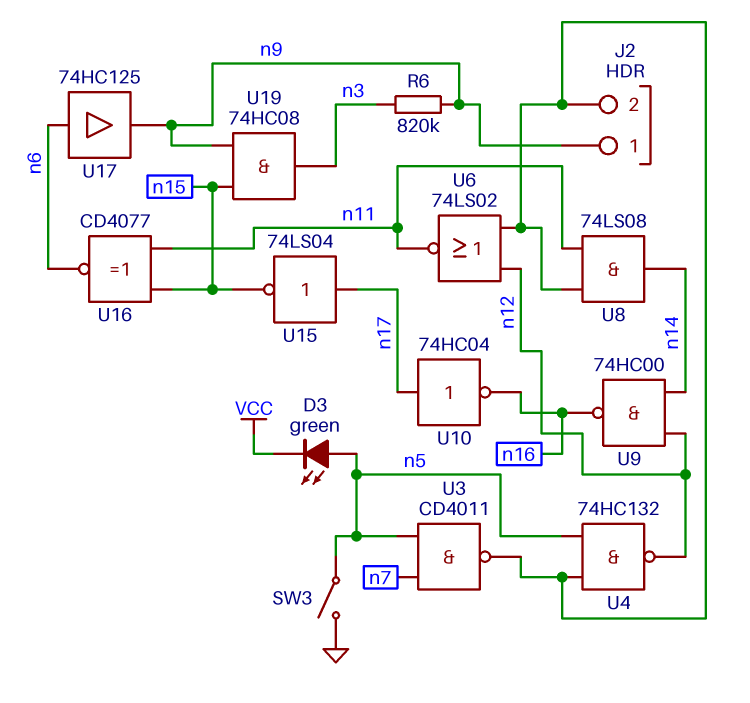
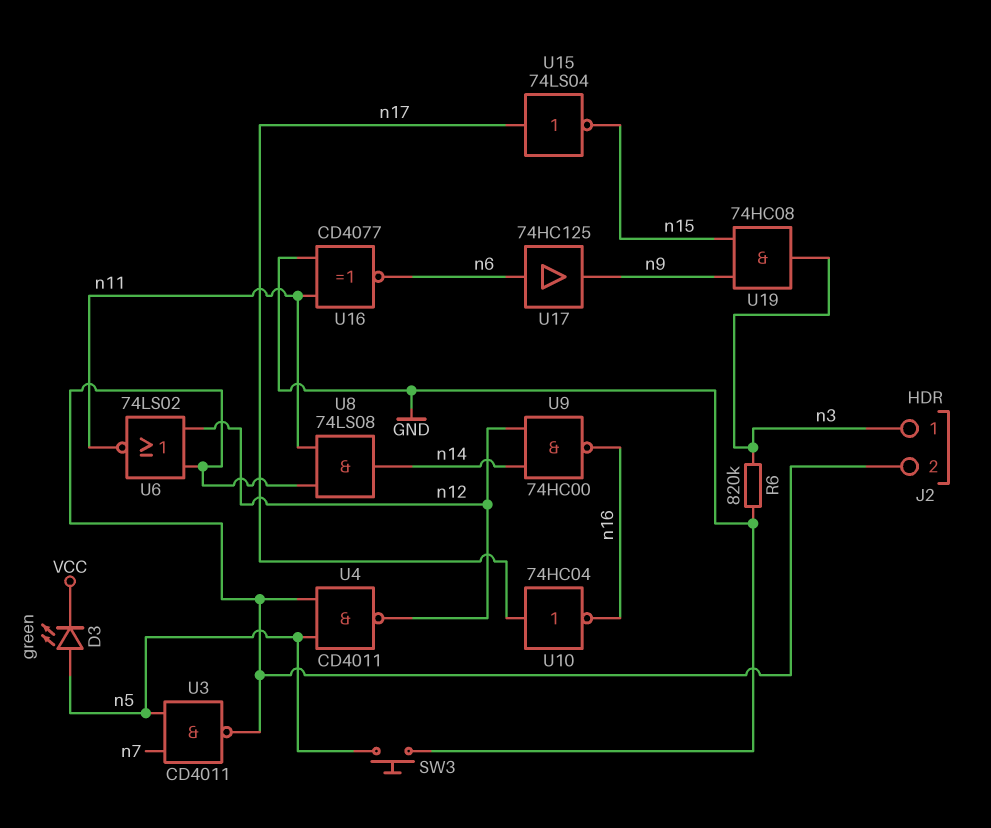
J2 pin 1: n9 -> n3
R6: 820k (n3, n9) -> 820k (GND, n3)
SW3: switch (GND, n5) -> button (GND, n5)
U4: NAND 74HC132 (in J2/2, in n5, out n12) -> NAND CD4011 (in J2/2, in n5, out n12)
U16: XNOR CD4077 (in n11, in n15, out n6) -> XNOR CD4077 (in GND, in n11, out n6)

